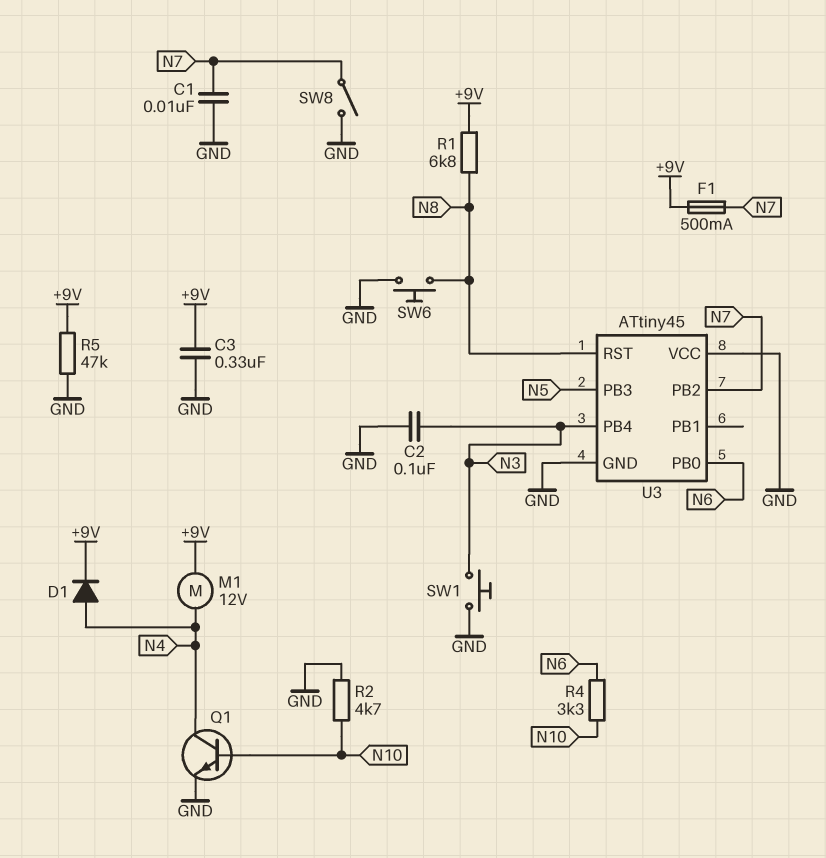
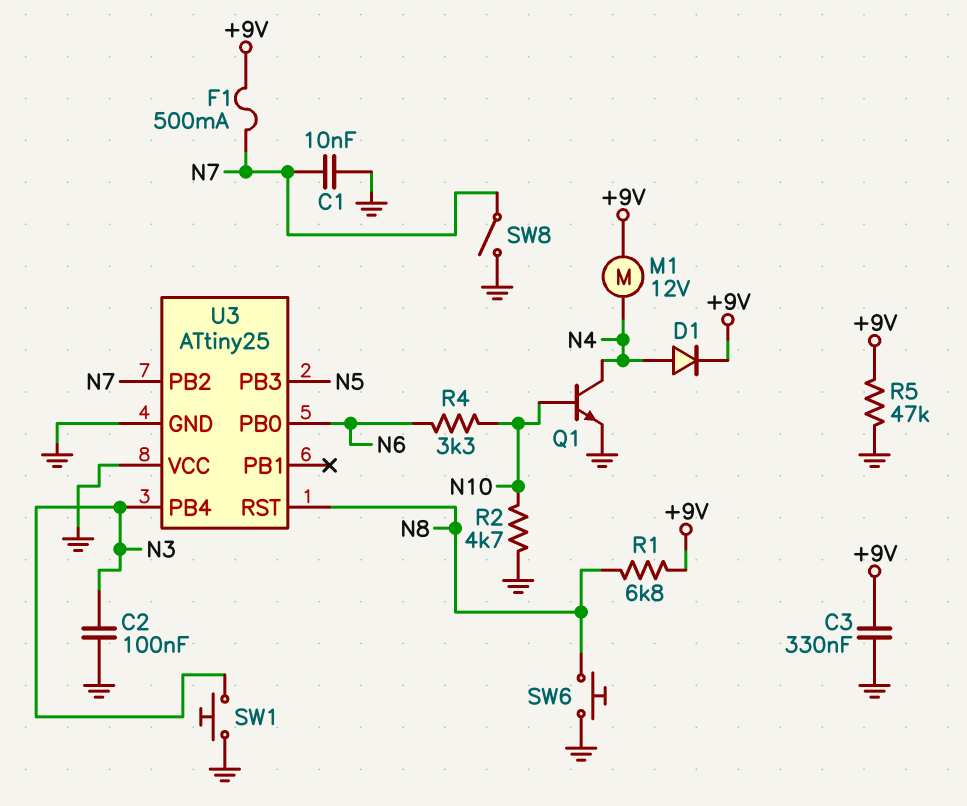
U3: ATtiny45 -> ATtiny25

